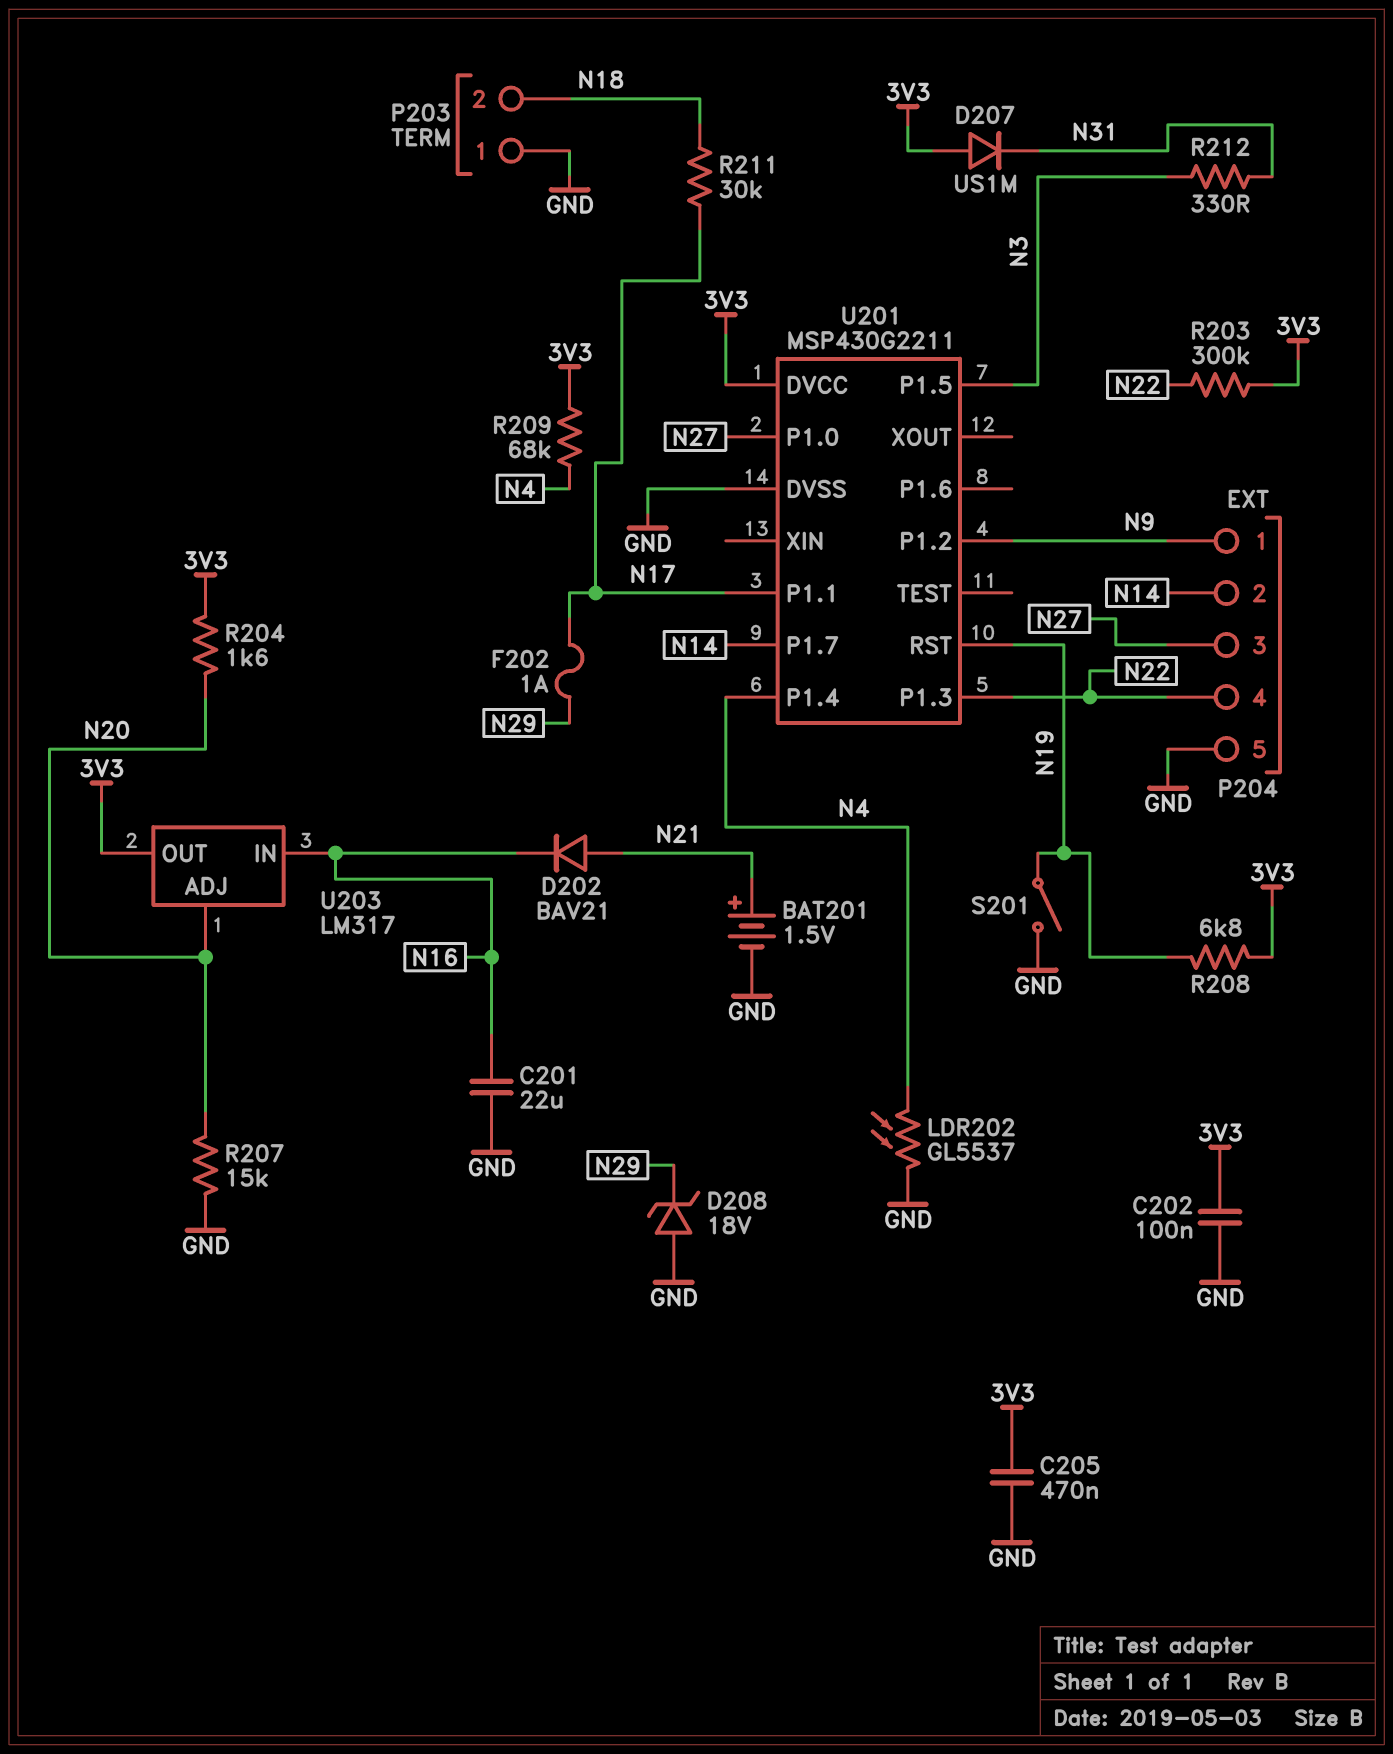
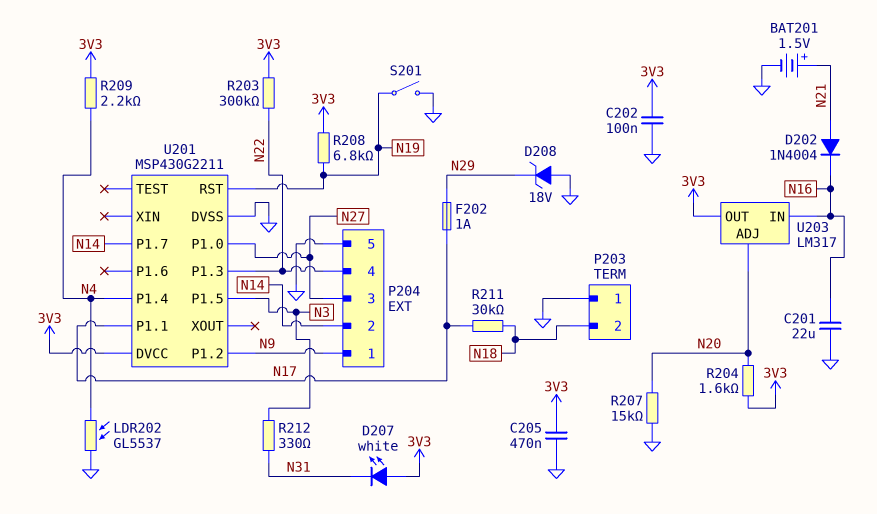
D202: diode BAV21 (A N21, K N16) -> diode 1N4004 (A N21, K N16)
D207: diode US1M (A 3V3, K N31) -> LED white (A 3V3, K N31)
R209: 68k (3V3, N4) -> 2.2k (3V3, N4)

